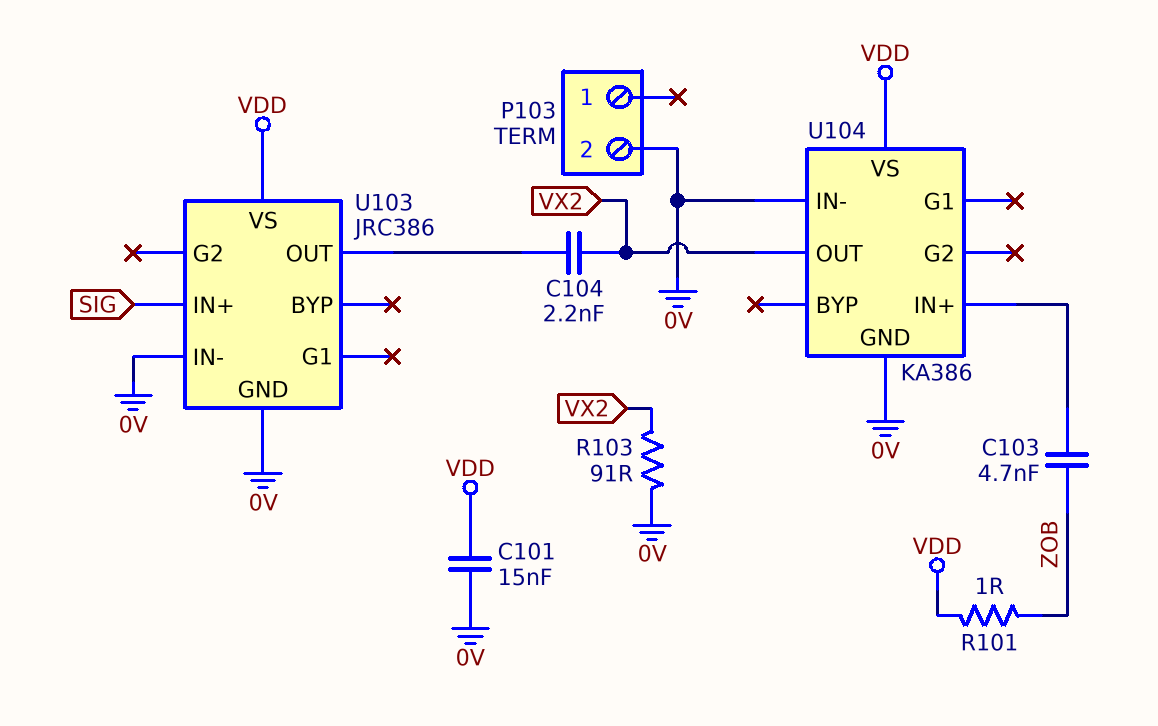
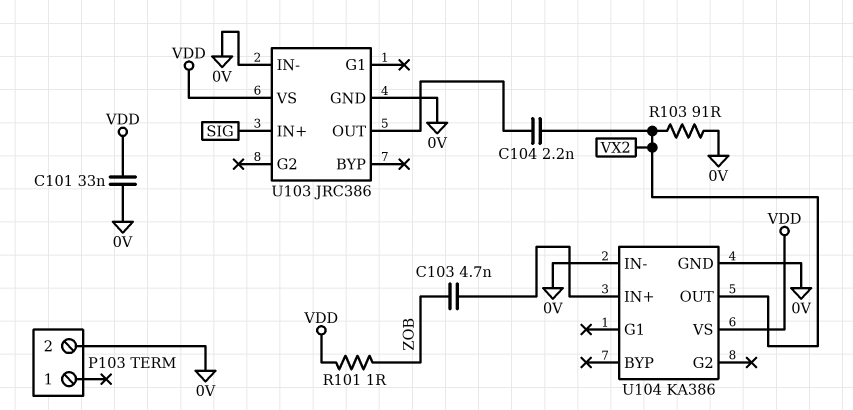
C101: 15nF (0V, VDD) -> 33nF (0V, VDD)

